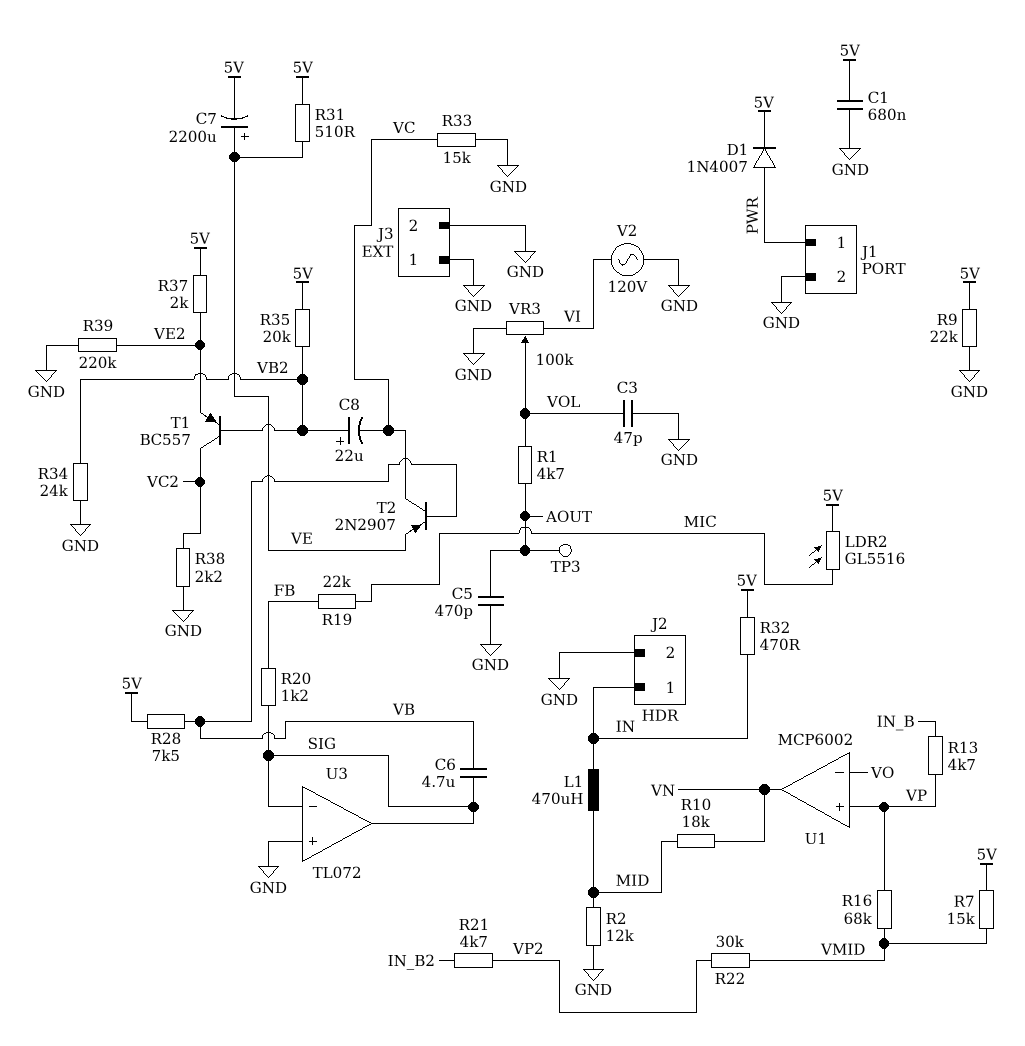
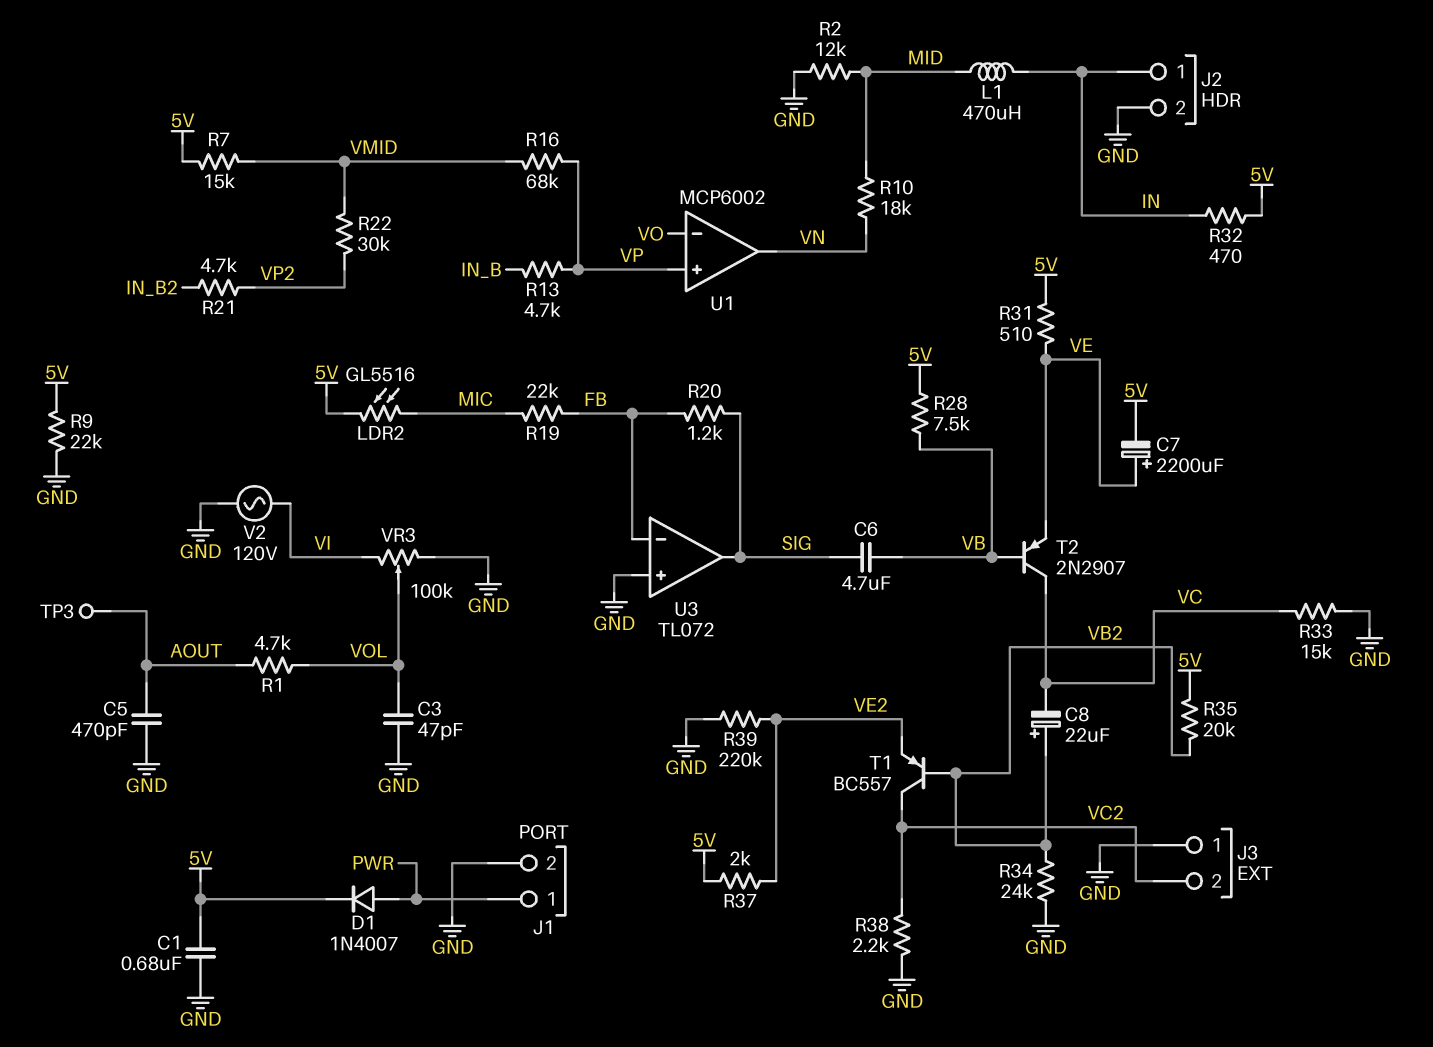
J3 pin 2: GND -> VC2
U3 pin in-: SIG -> FB

